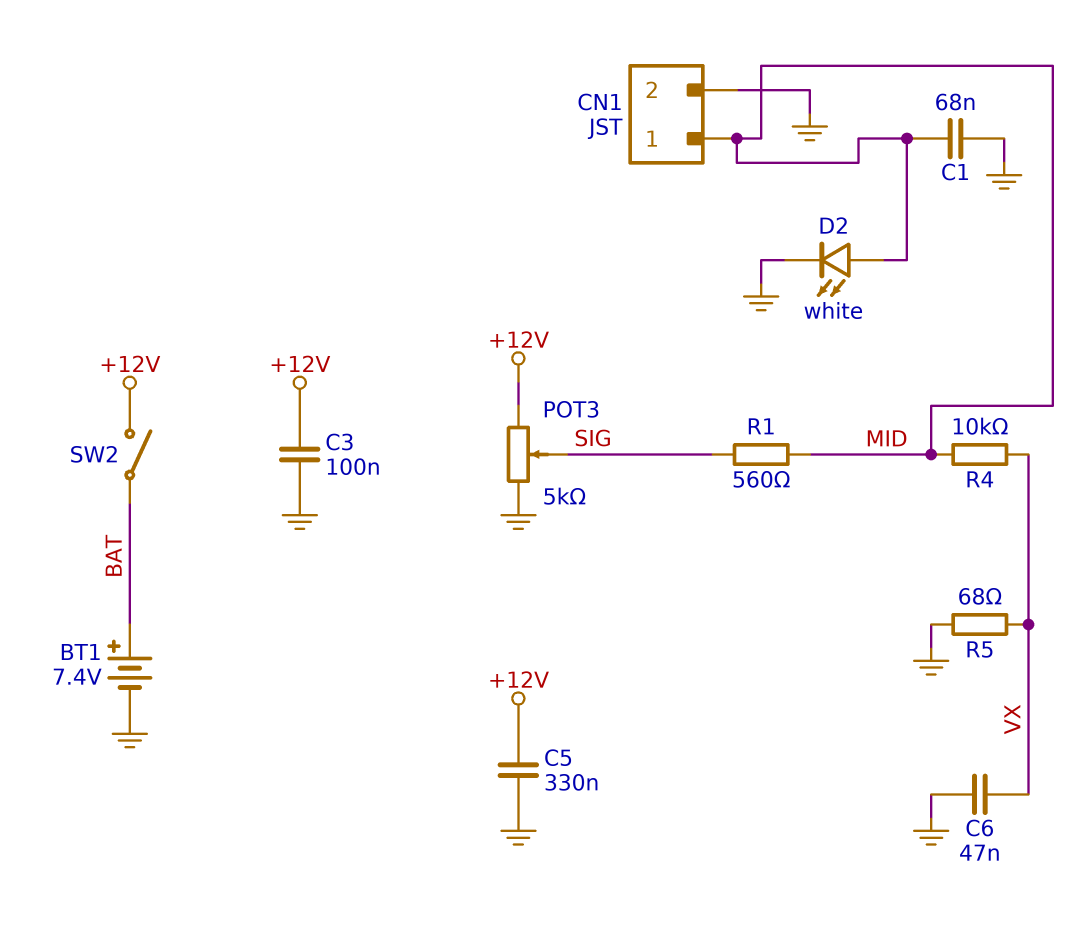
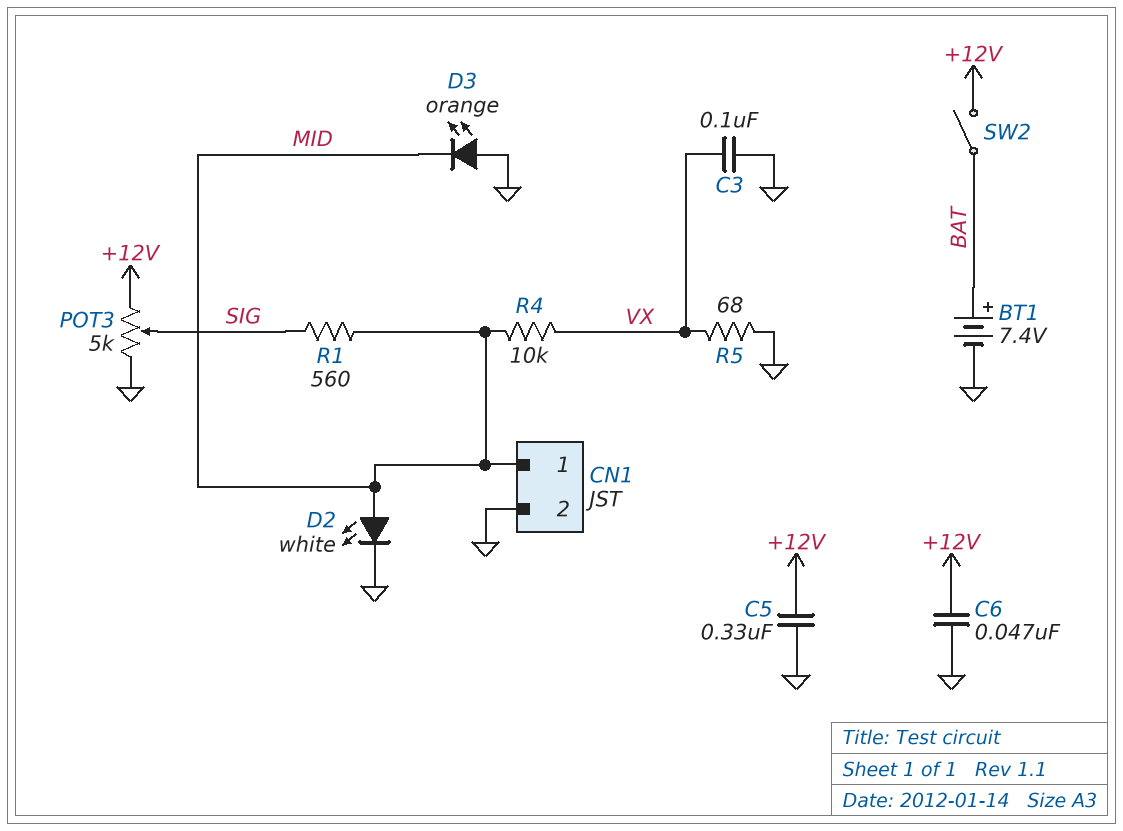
C1: 68nF (GND, MID) -> none
C3: 100nF (+12V, GND) -> 100nF (GND, VX)
C6: 47nF (GND, VX) -> 47nF (+12V, GND)
D3: none -> LED orange (A GND, K MID)

